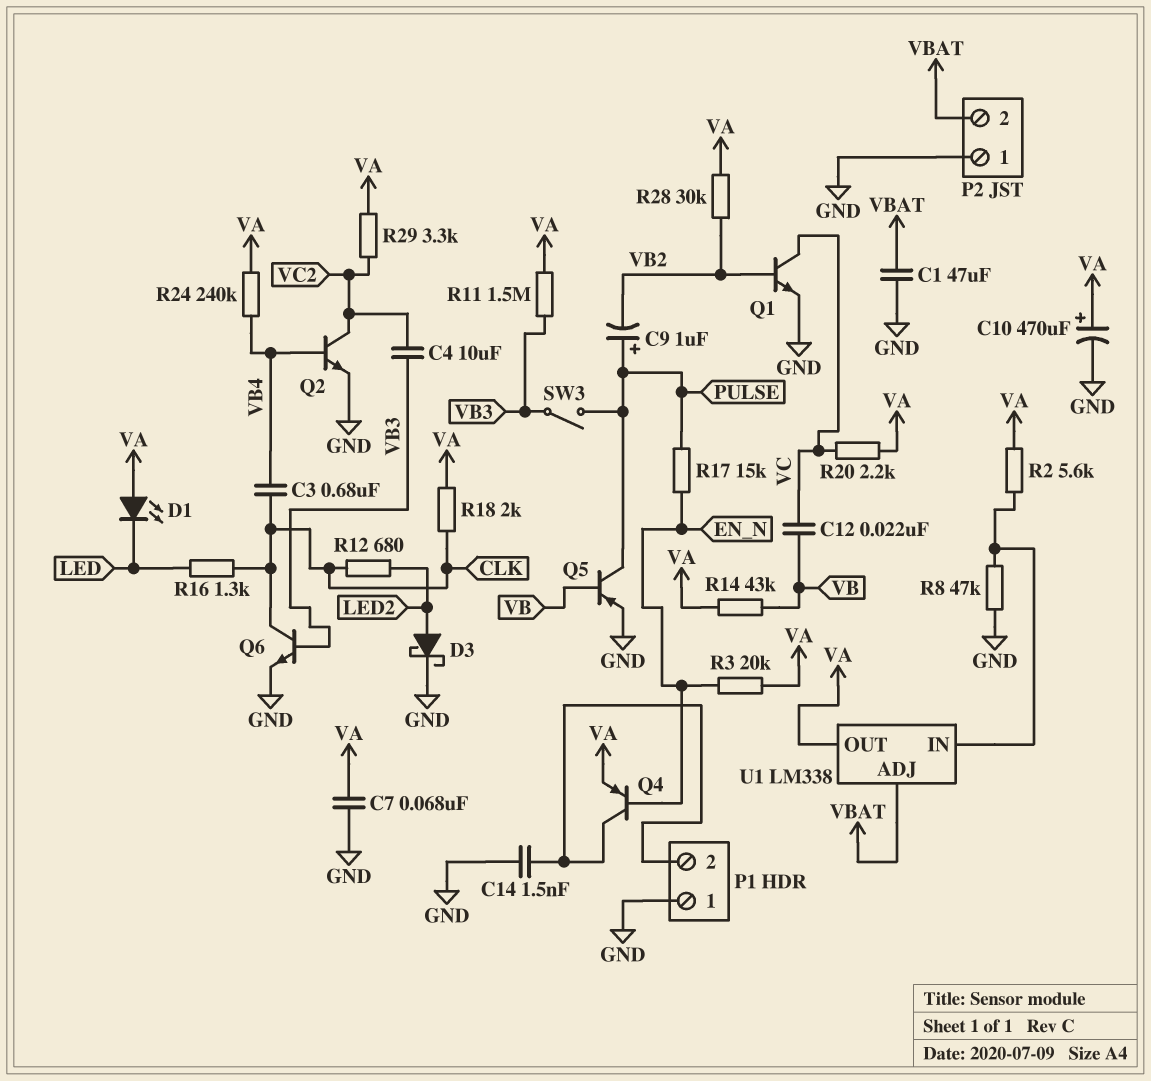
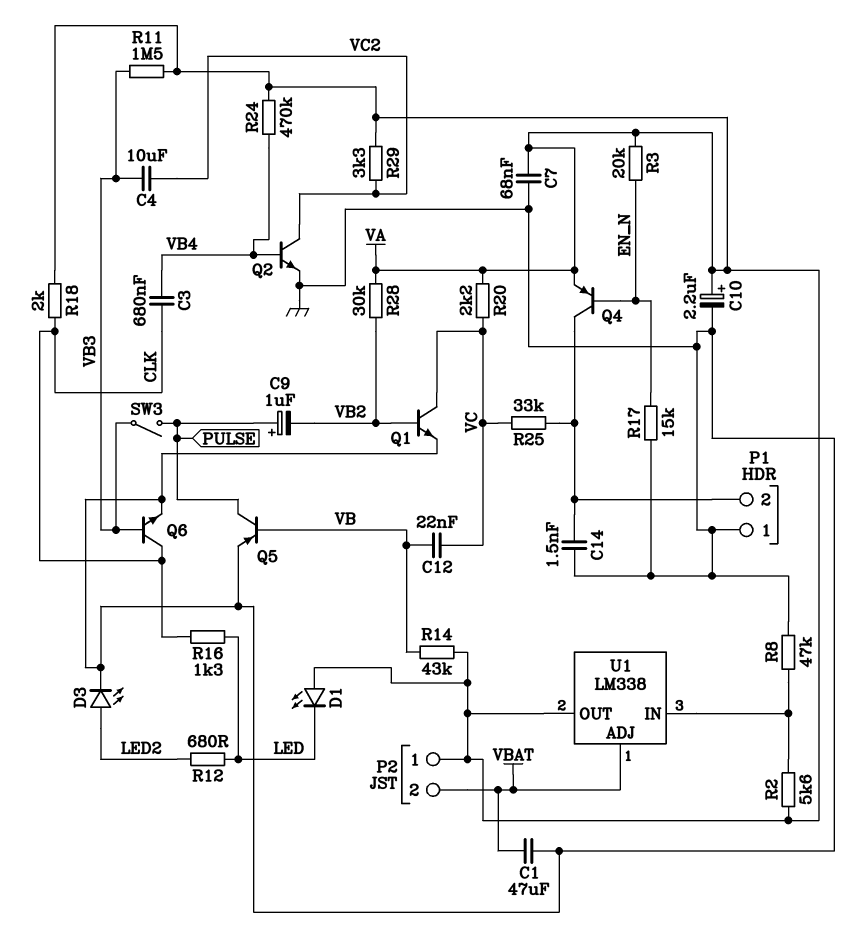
C10: 470uF (plus VA, minus GND) -> 2.2uF (plus VA, minus GND)
D3: schottky (A LED2, K GND) -> LED (A LED2, K GND)
P2 pin 1: GND -> VA
R12: 680 (CLK, LED2) -> 680 (LED, LED2)
R17: 15k (EN_N, PULSE) -> 15k (EN_N, GND)
R24: 240k (VA, VB4) -> 470k (VA, VB4)
R25: none -> 33k (P1/2, VC)

